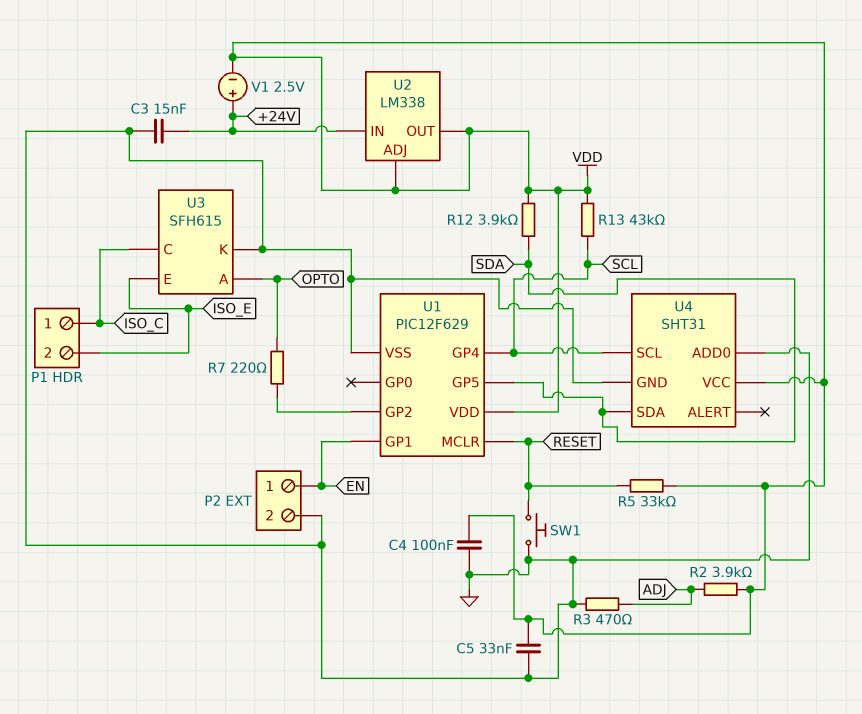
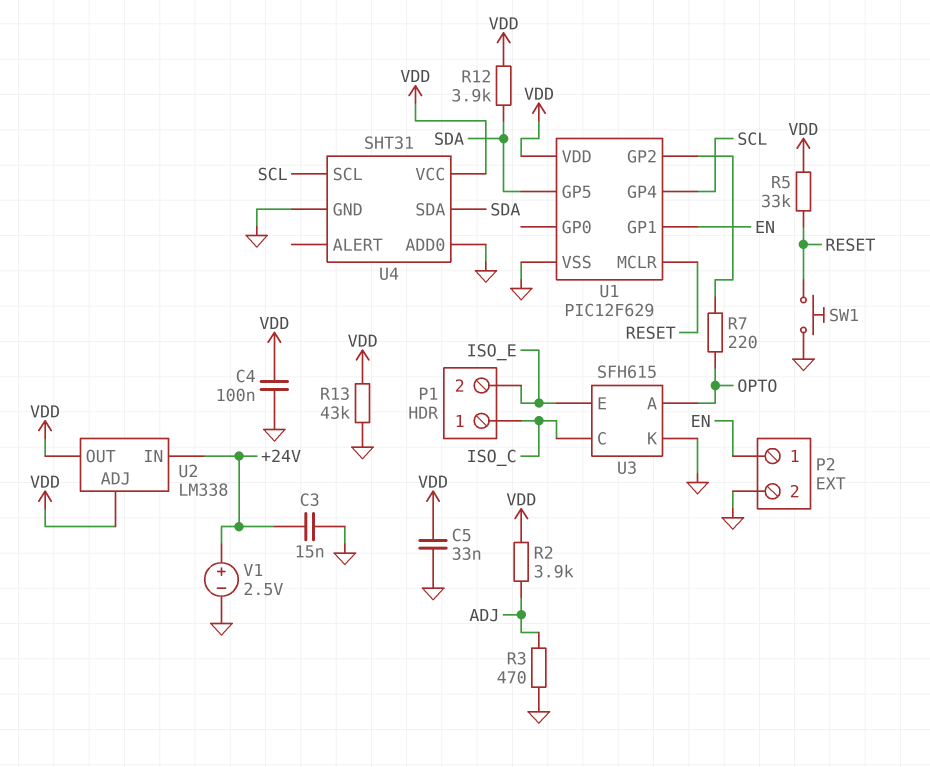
R13: 43k (SCL, VDD) -> 43k (GND, VDD)
V1: 2.5V (plus +24V, minus VDD) -> 2.5V (plus +24V, minus GND)

